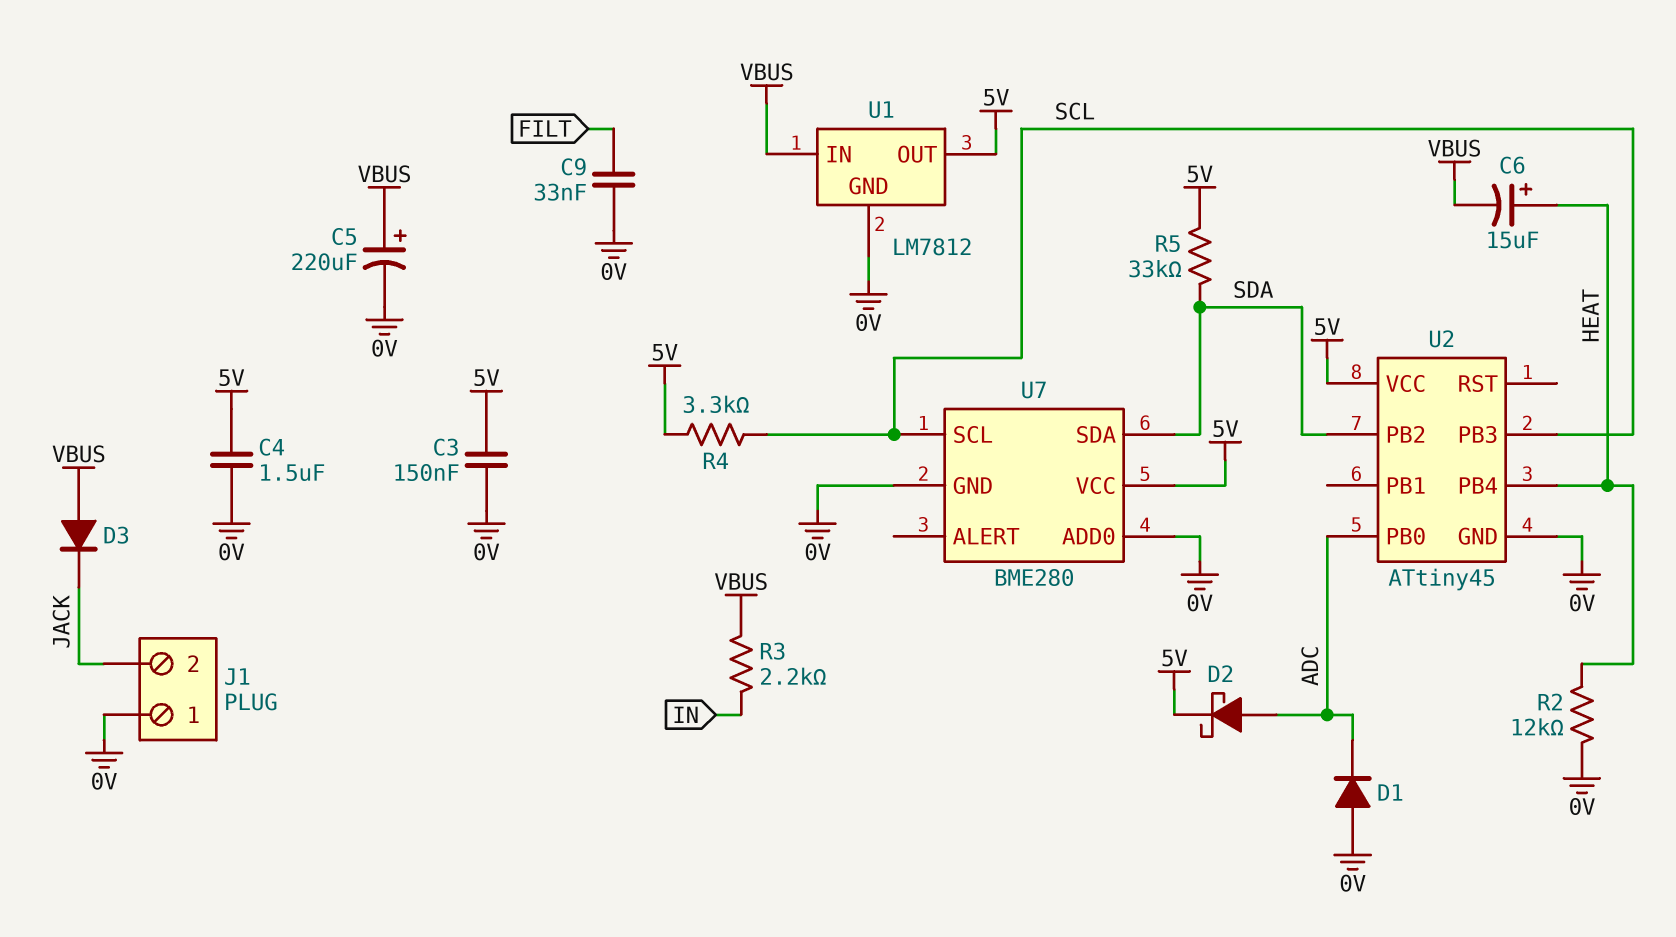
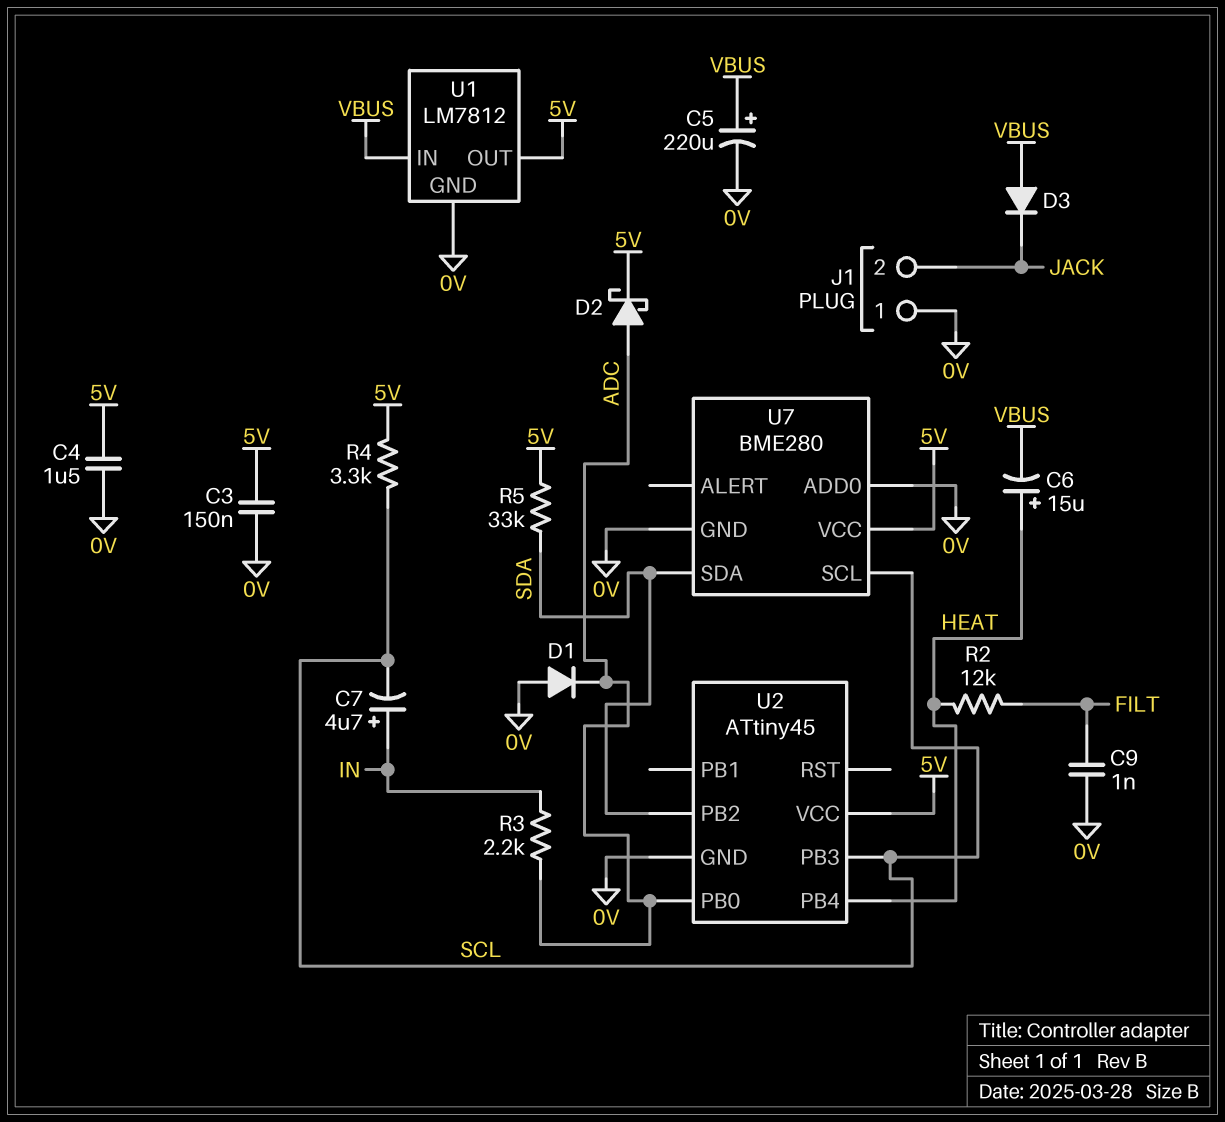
C7: none -> 4.7uF (plus IN, minus SCL)
C9: 33nF (0V, FILT) -> 1nF (0V, FILT)
R2: 12k (0V, HEAT) -> 12k (FILT, HEAT)
R3: 2.2k (IN, VBUS) -> 2.2k (ADC, IN)

